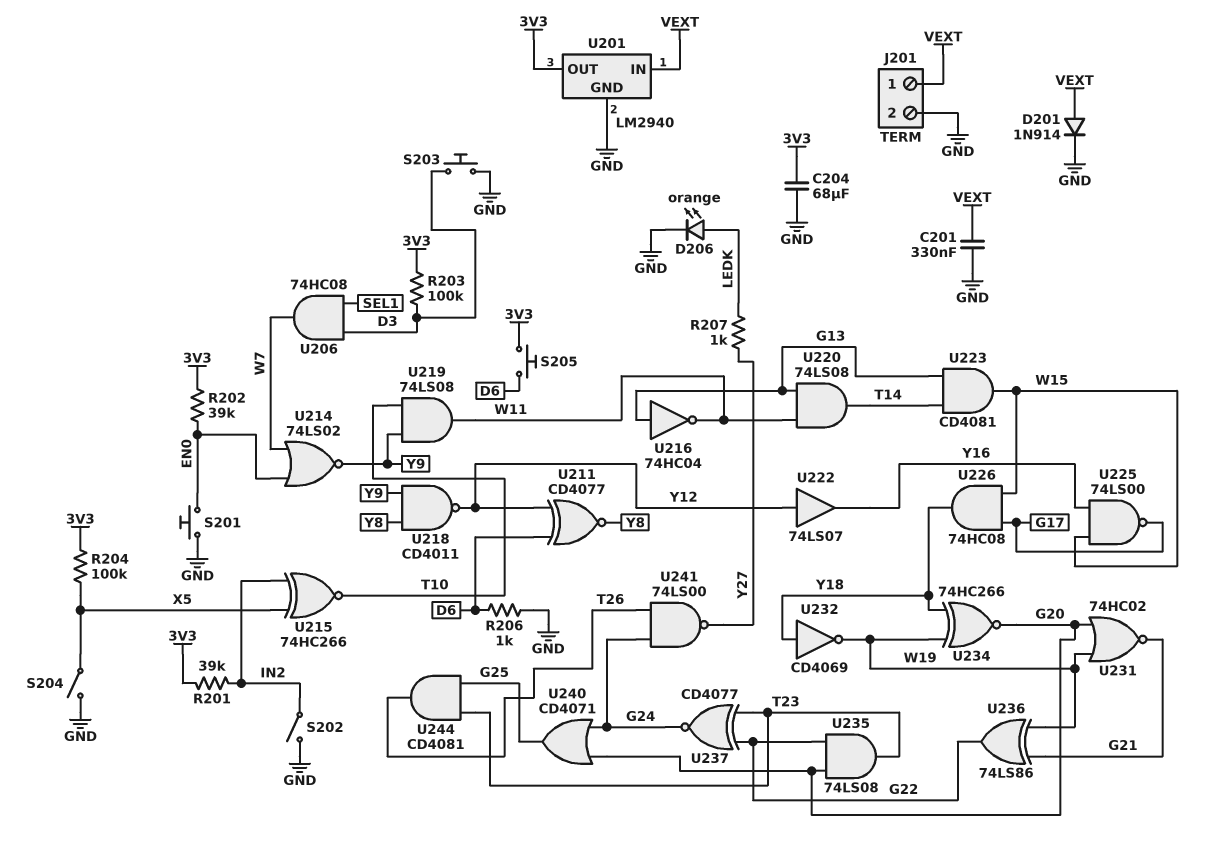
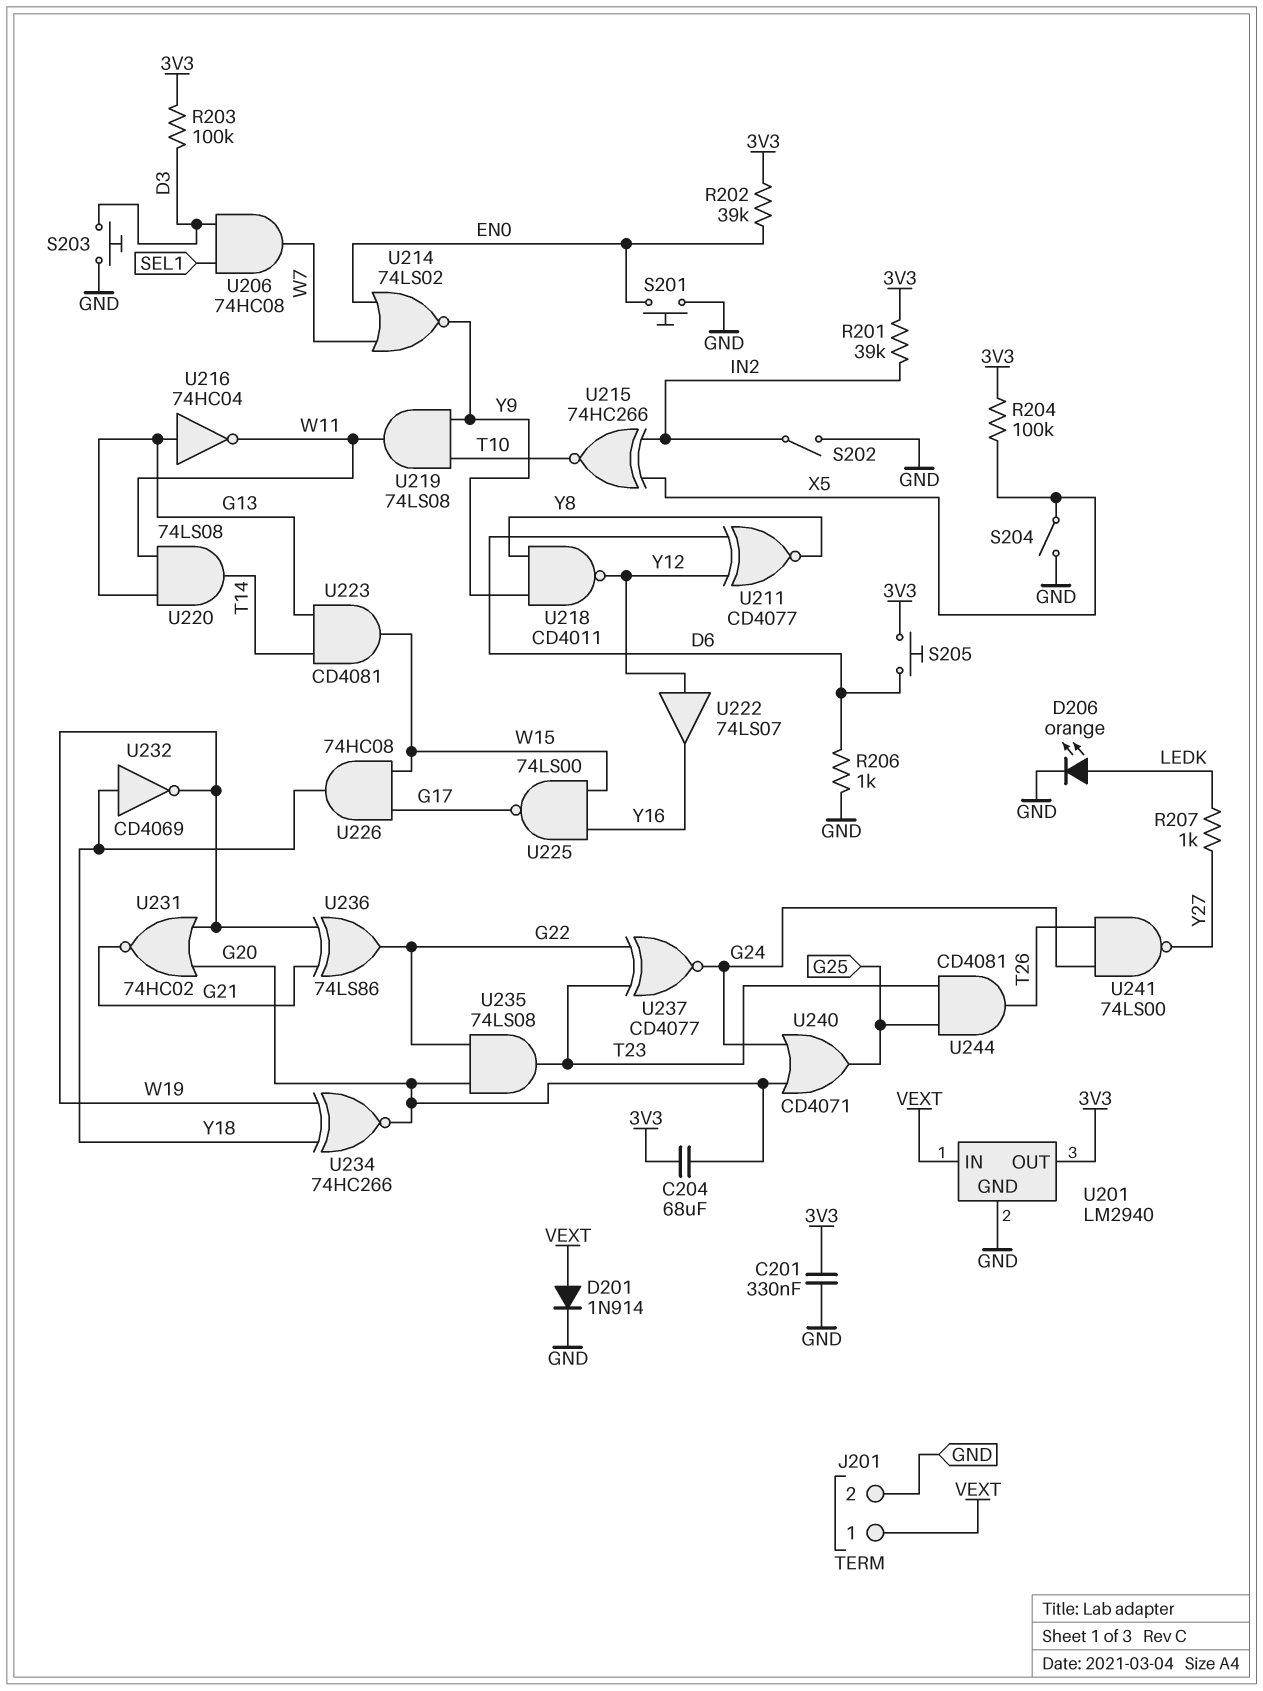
C201: 330nF (GND, VEXT) -> 330nF (3V3, GND)
C204: 68uF (3V3, GND) -> 68uF (3V3, G20)

